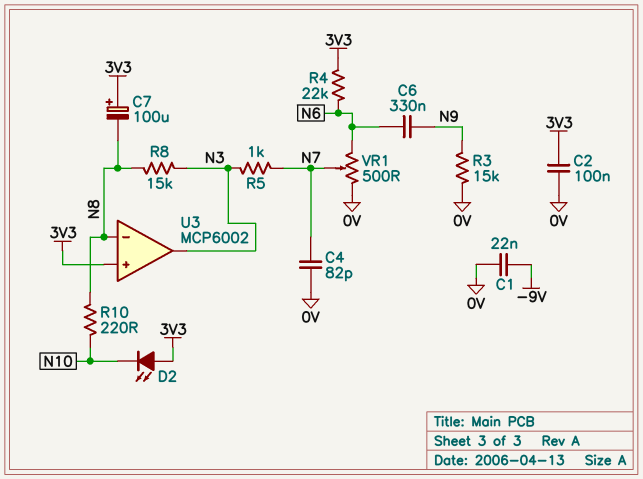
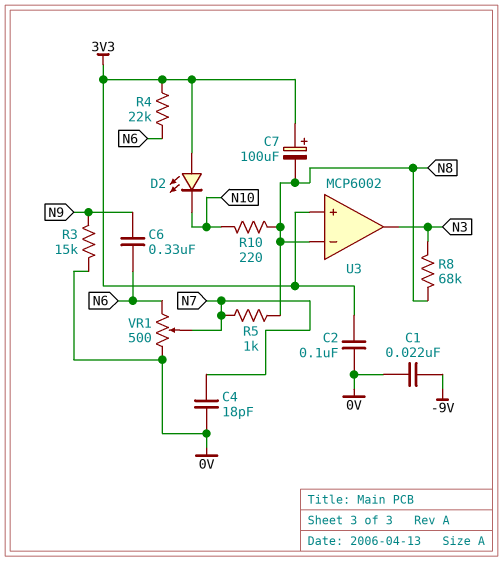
C4: 82pF (0V, N7) -> 18pF (0V, N7)
R5: 1k (N3, N7) -> 1k (N7, N8)
R8: 15k (N3, N8) -> 68k (N3, N8)

